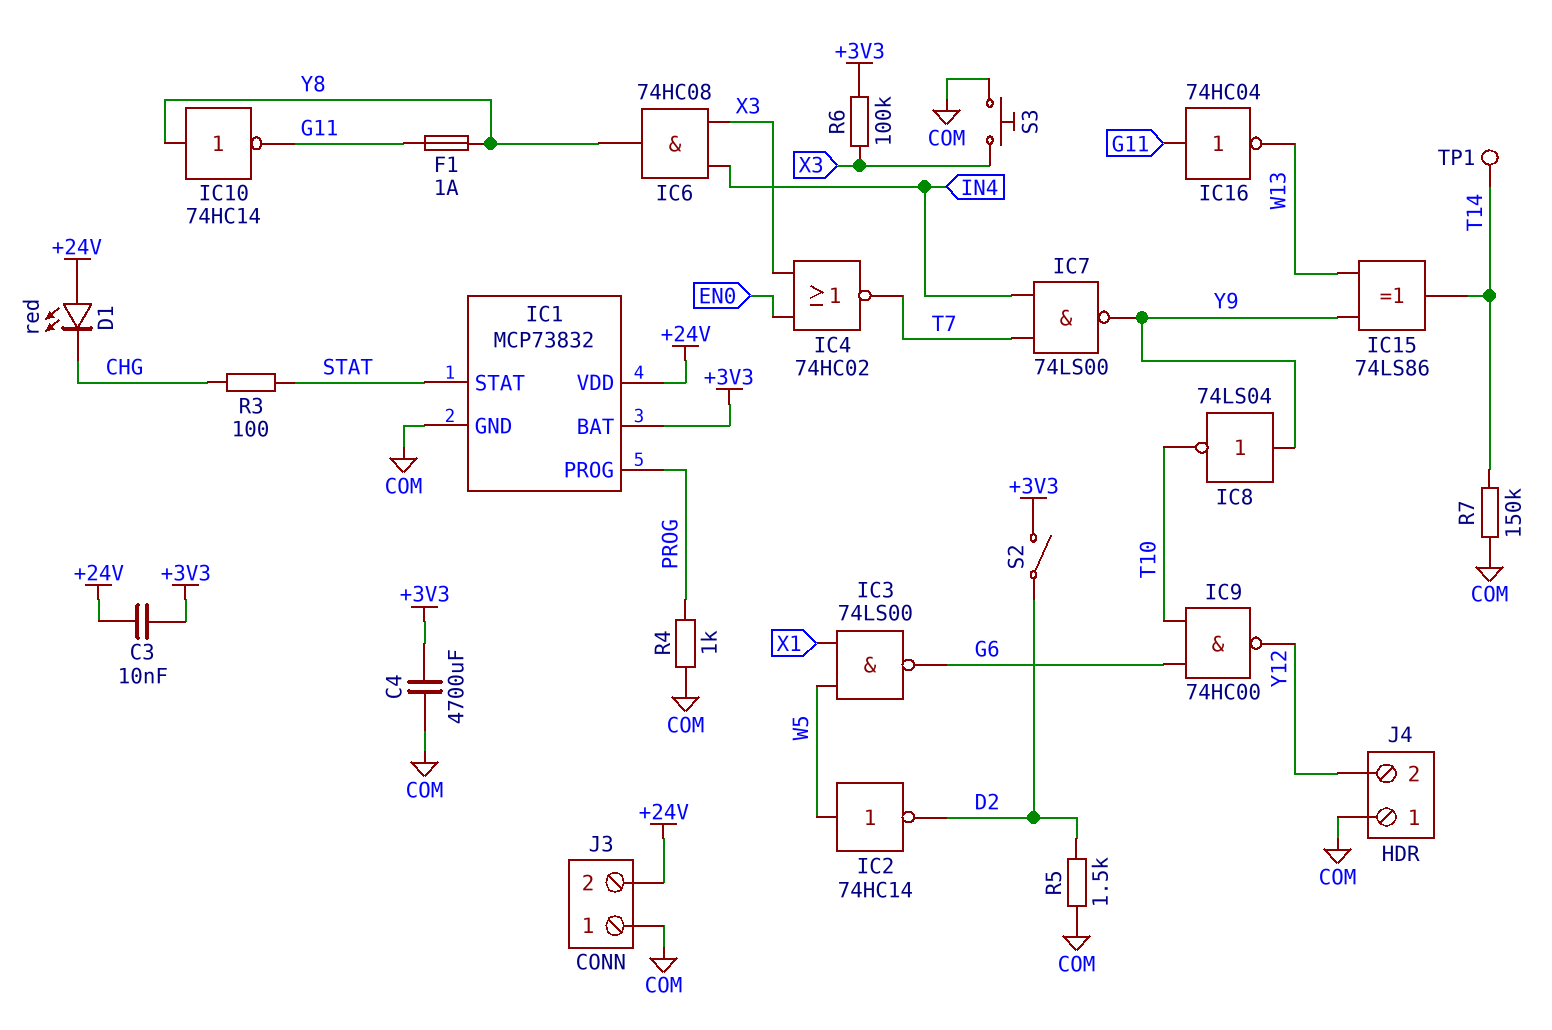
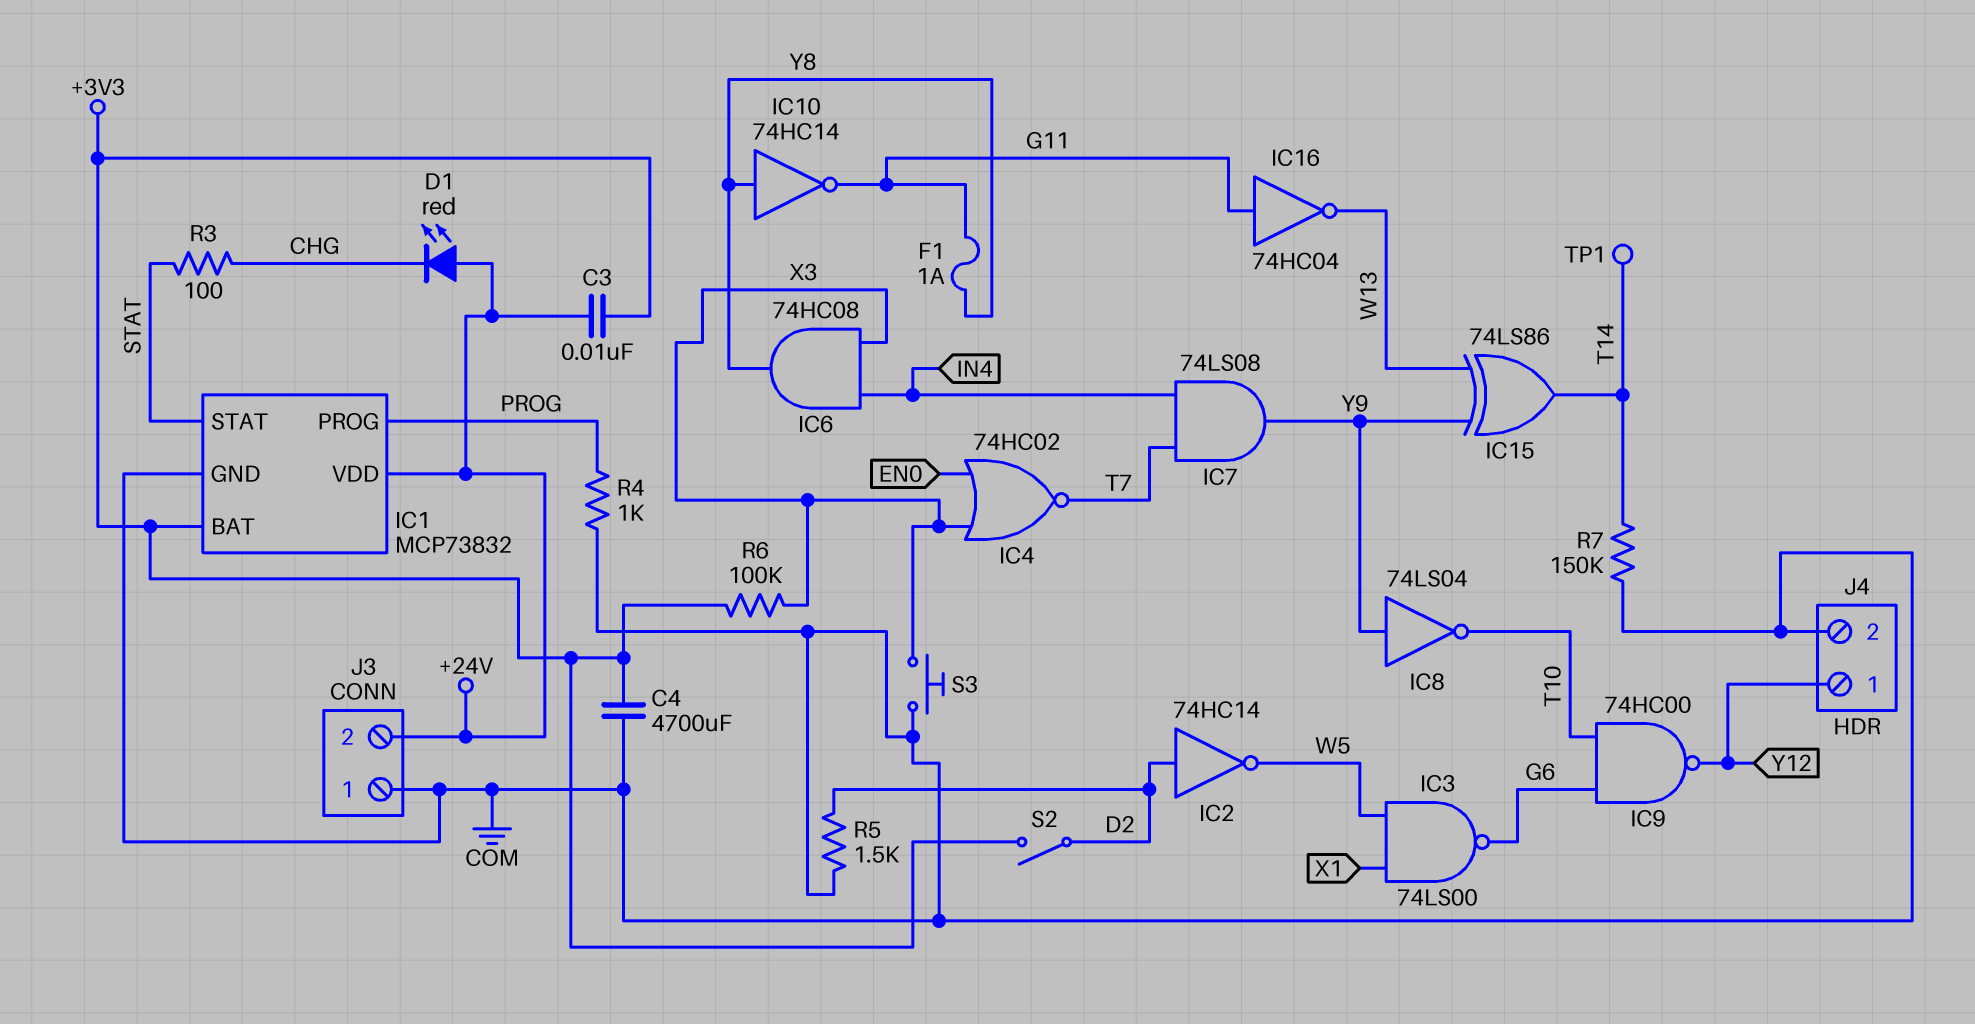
IC2: NOT 74HC14 (in W5, out D2) -> NOT 74HC14 (in D2, out W5)
IC7: NAND 74LS00 (in IN4, in T7, out Y9) -> AND 74LS08 (in IN4, in T7, out Y9)
J4 pin 1: COM -> Y12
J4 pin 2: Y12 -> COM

